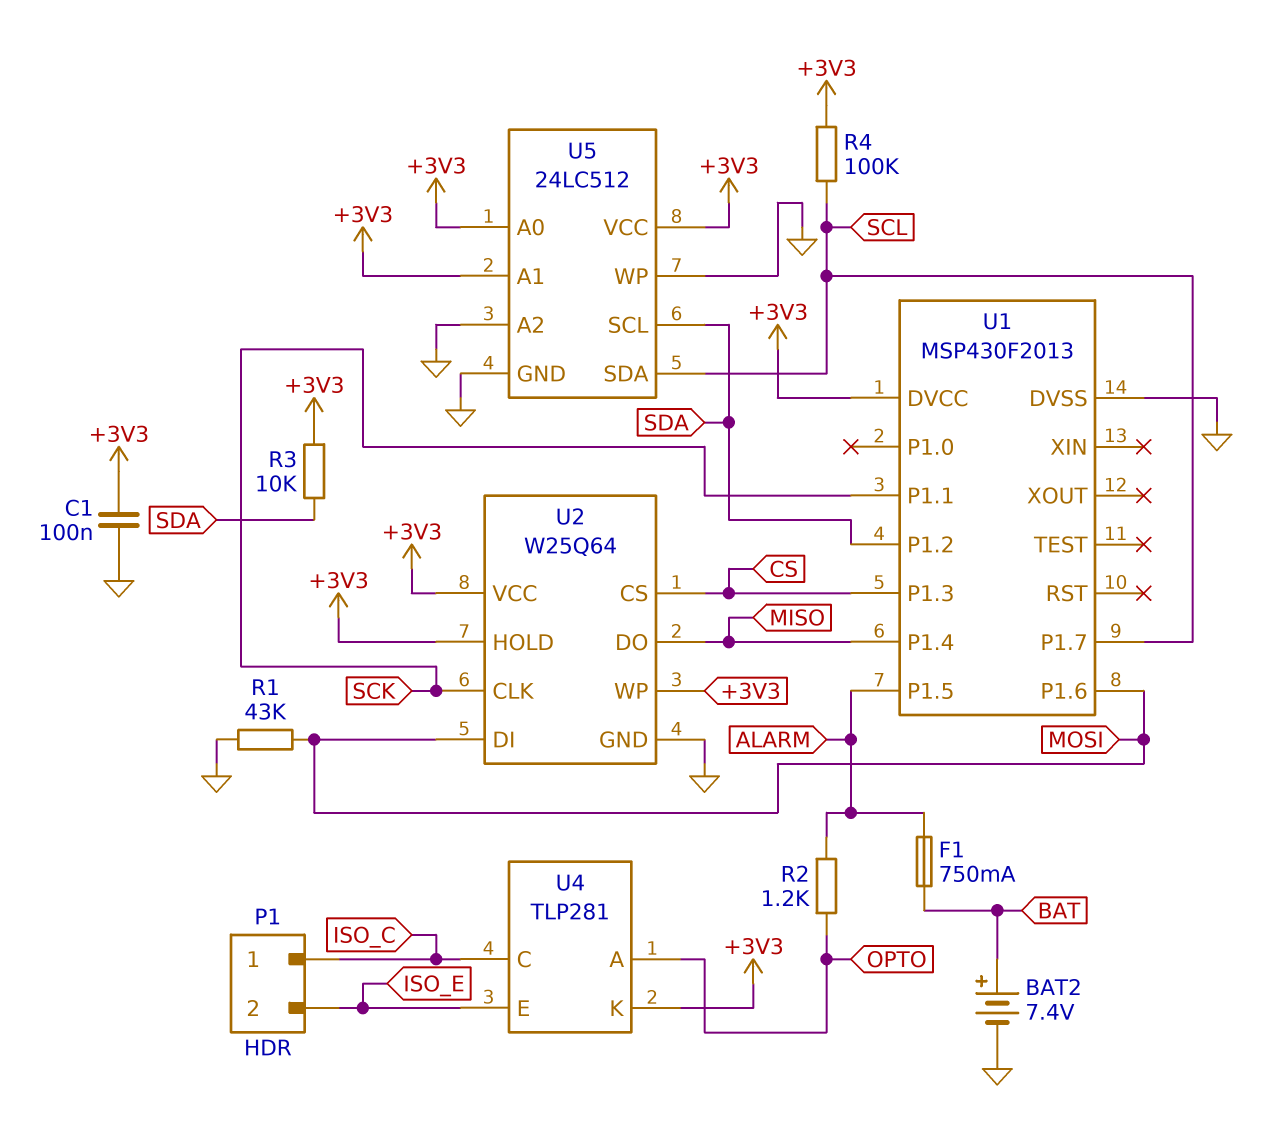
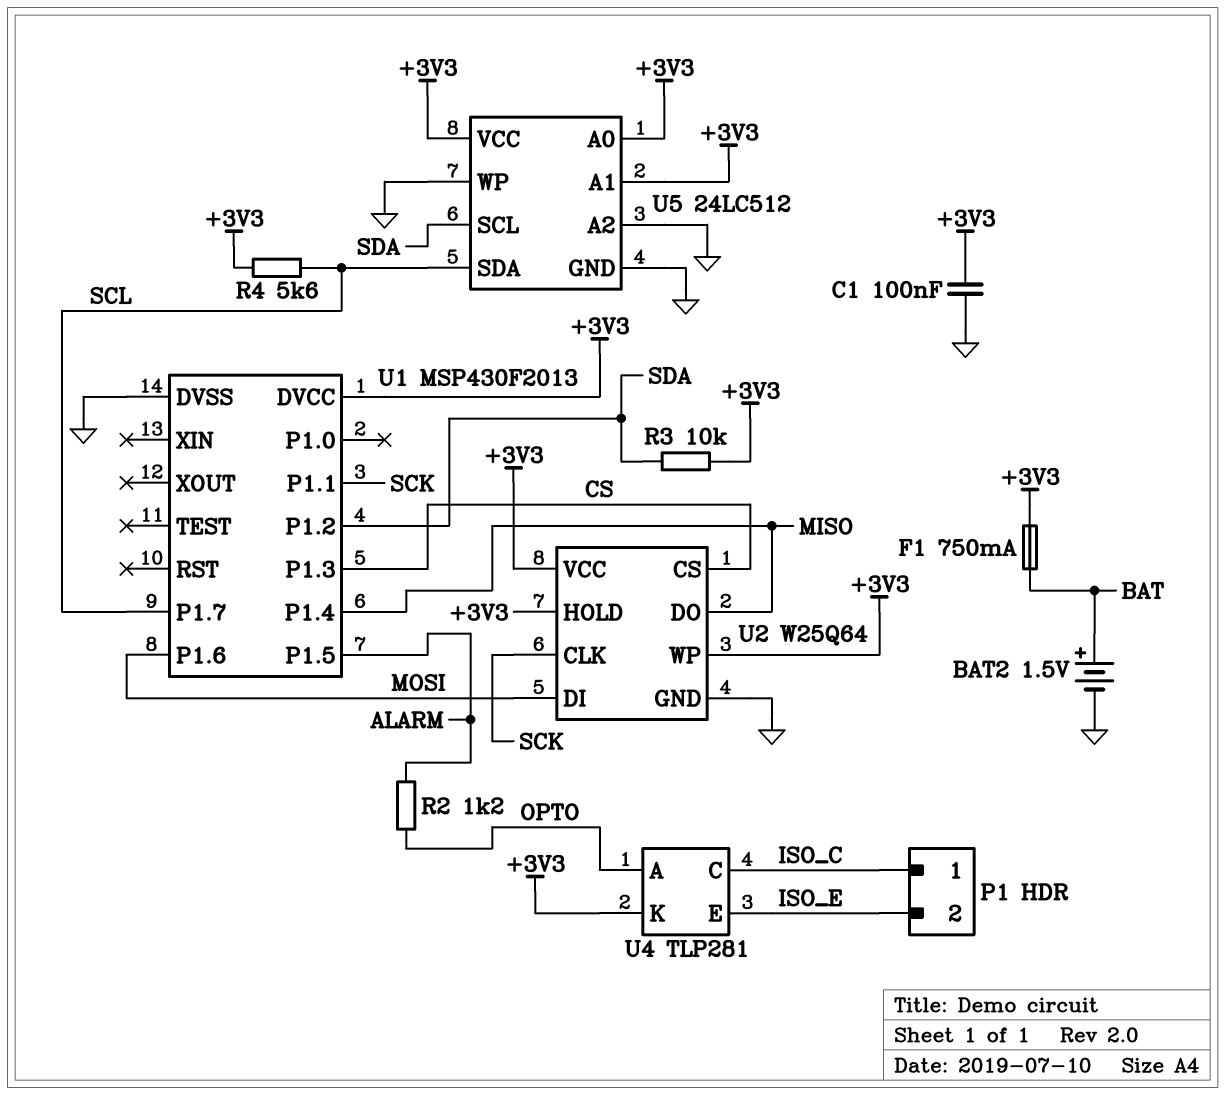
BAT2: 7.4V (plus BAT, minus GND) -> 1.5V (plus BAT, minus GND)
F1: 750mA (ALARM, BAT) -> 750mA (+3V3, BAT)
R1: 43k (GND, MOSI) -> none
R4: 100k (+3V3, SCL) -> 5.6k (+3V3, SCL)

